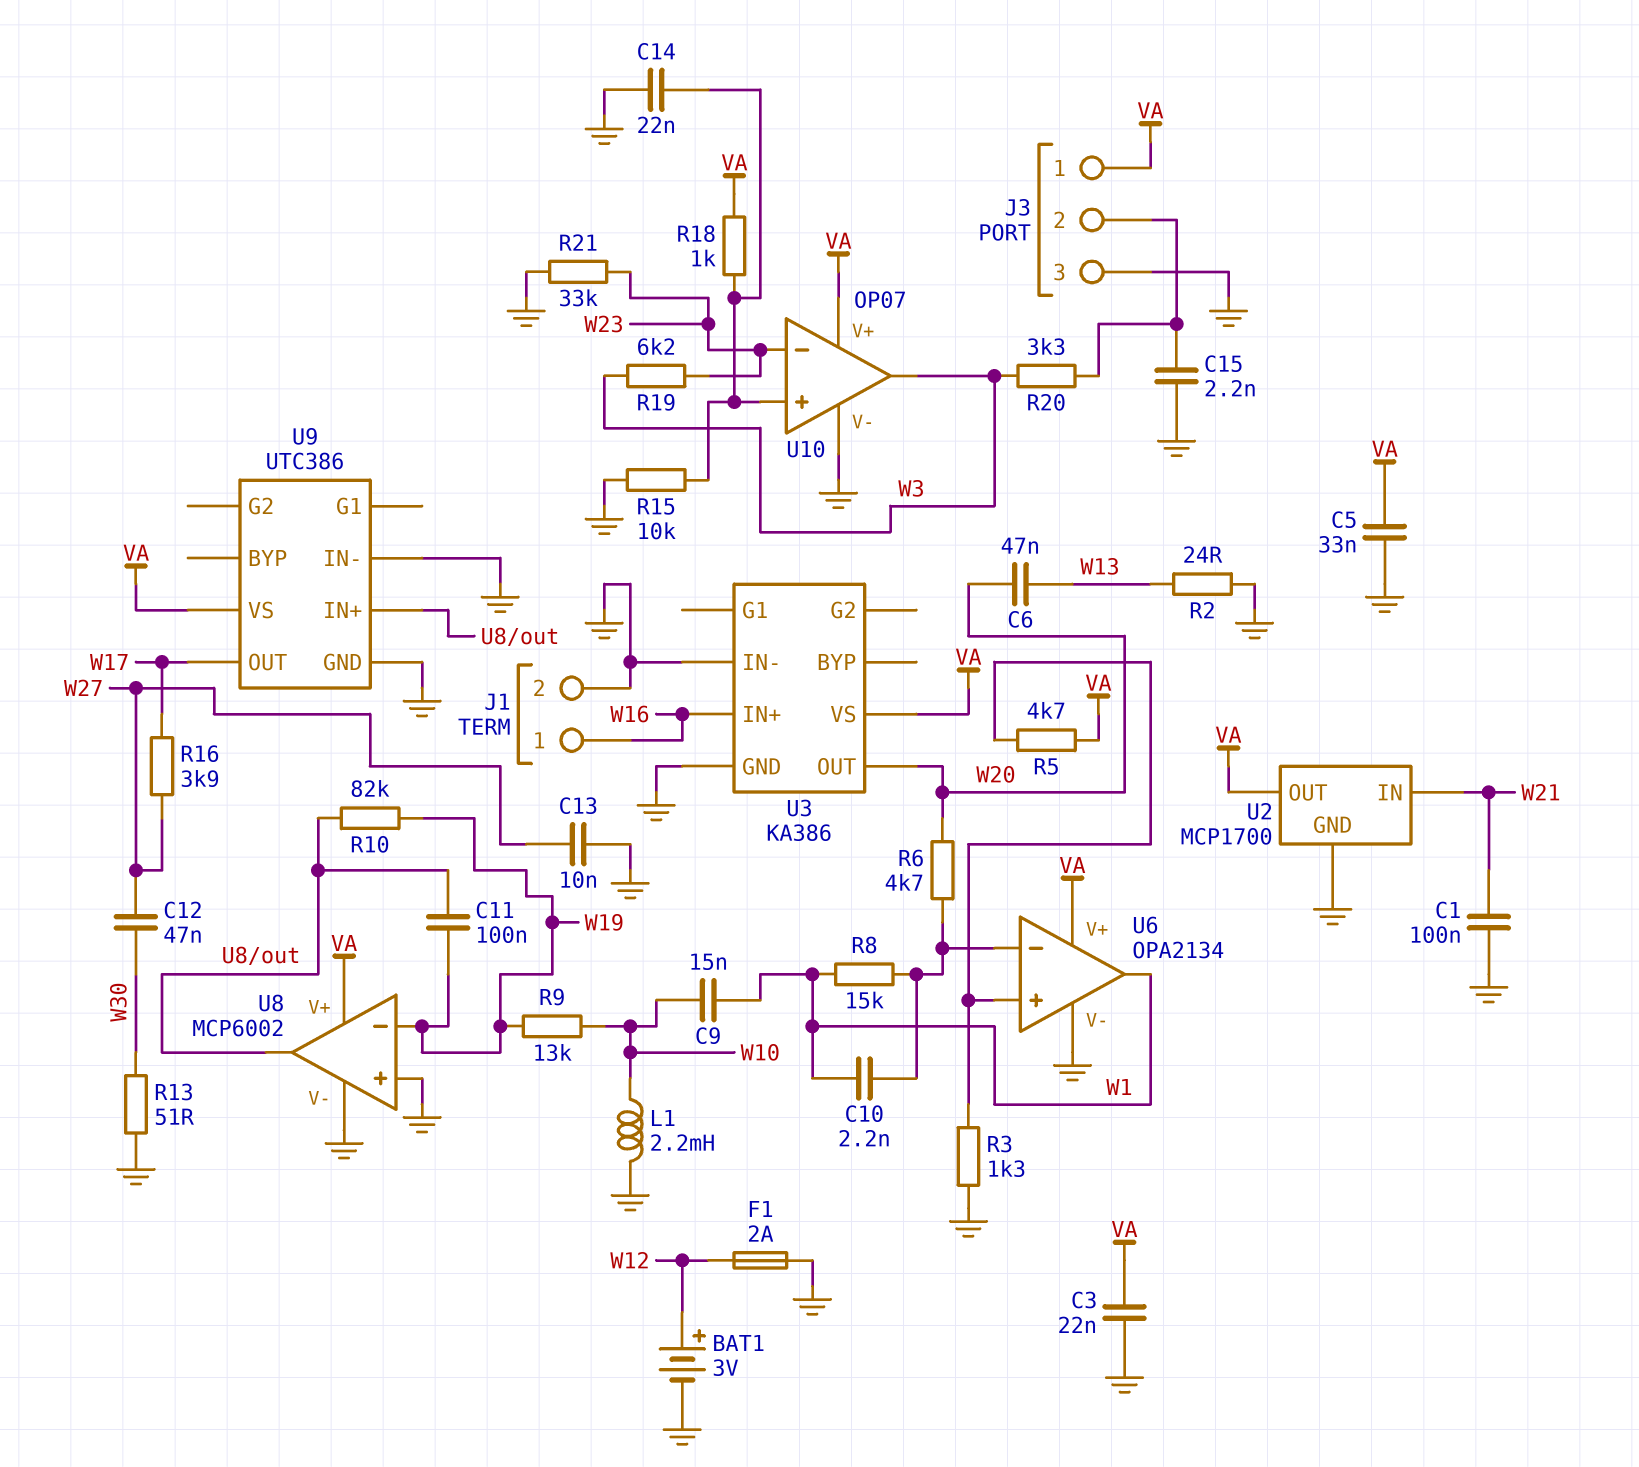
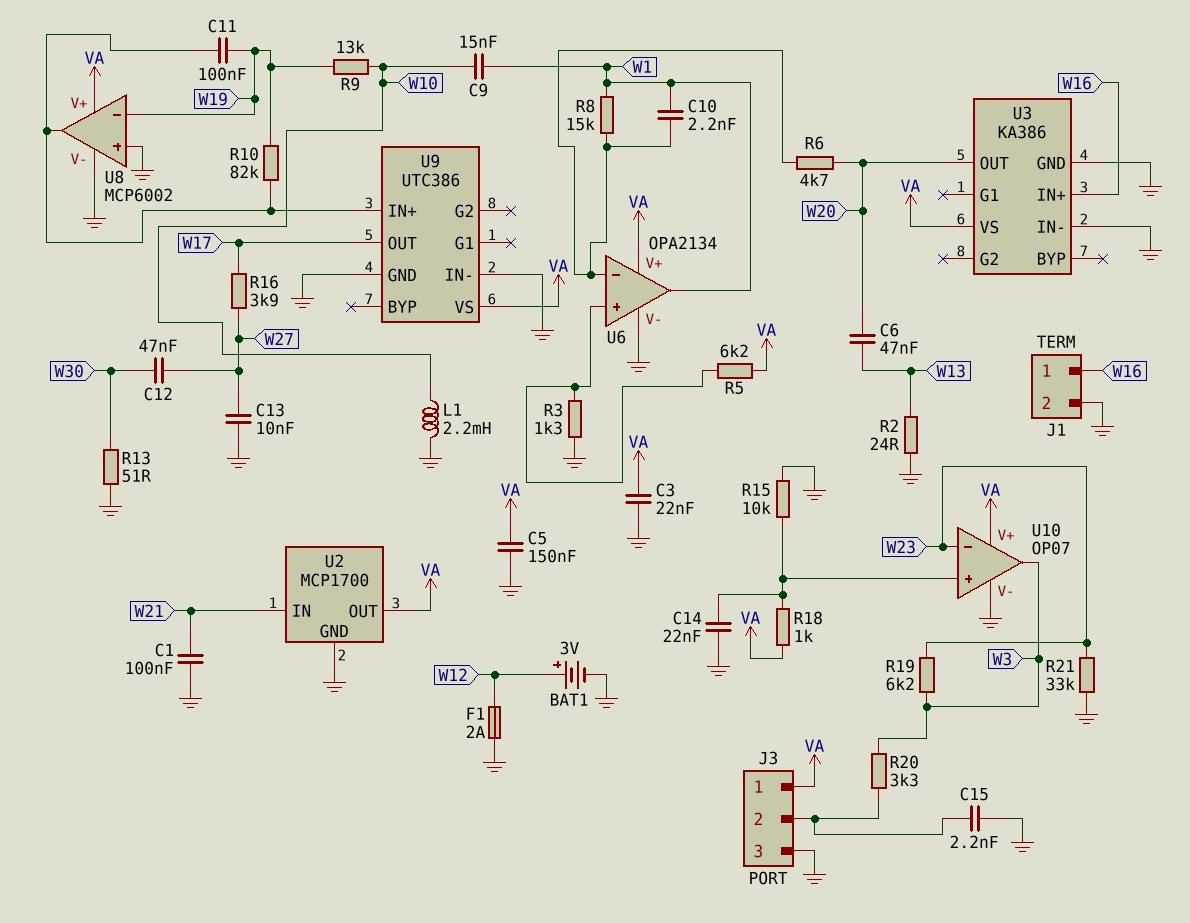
C5: 33nF (GND, VA) -> 150nF (GND, VA)
R5: 4.7k (U6/in+, VA) -> 6.2k (U6/in+, VA)

